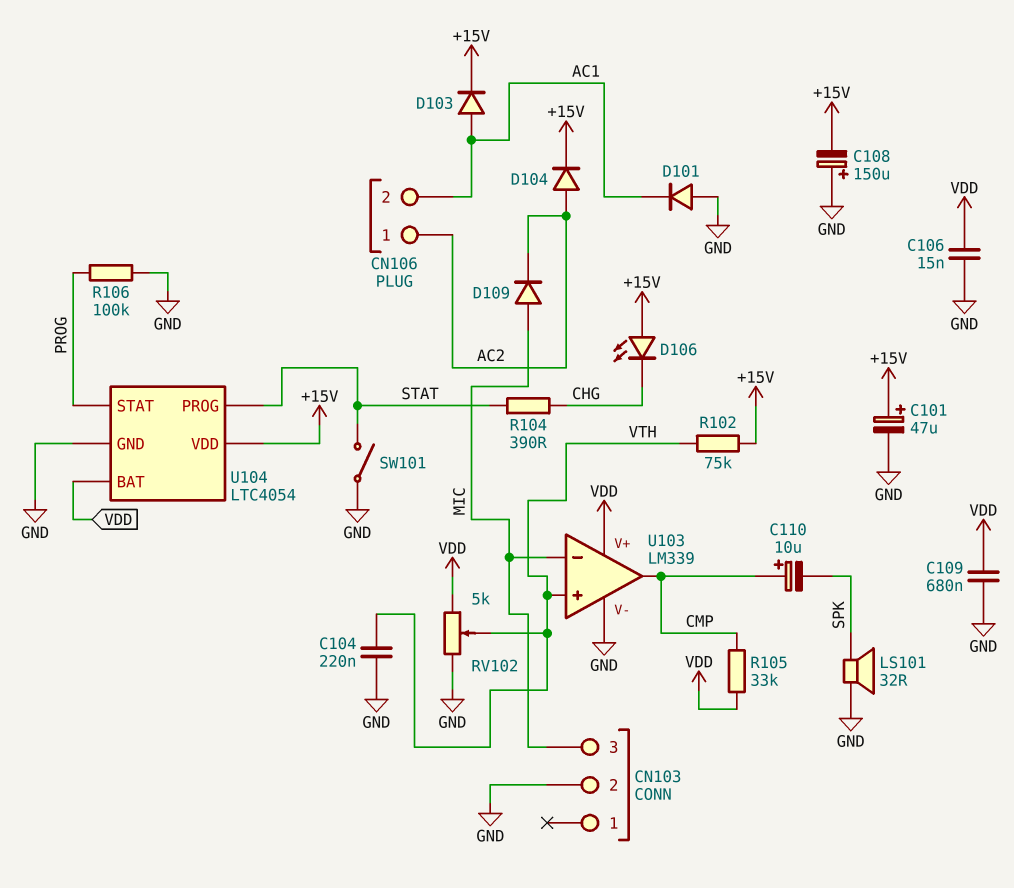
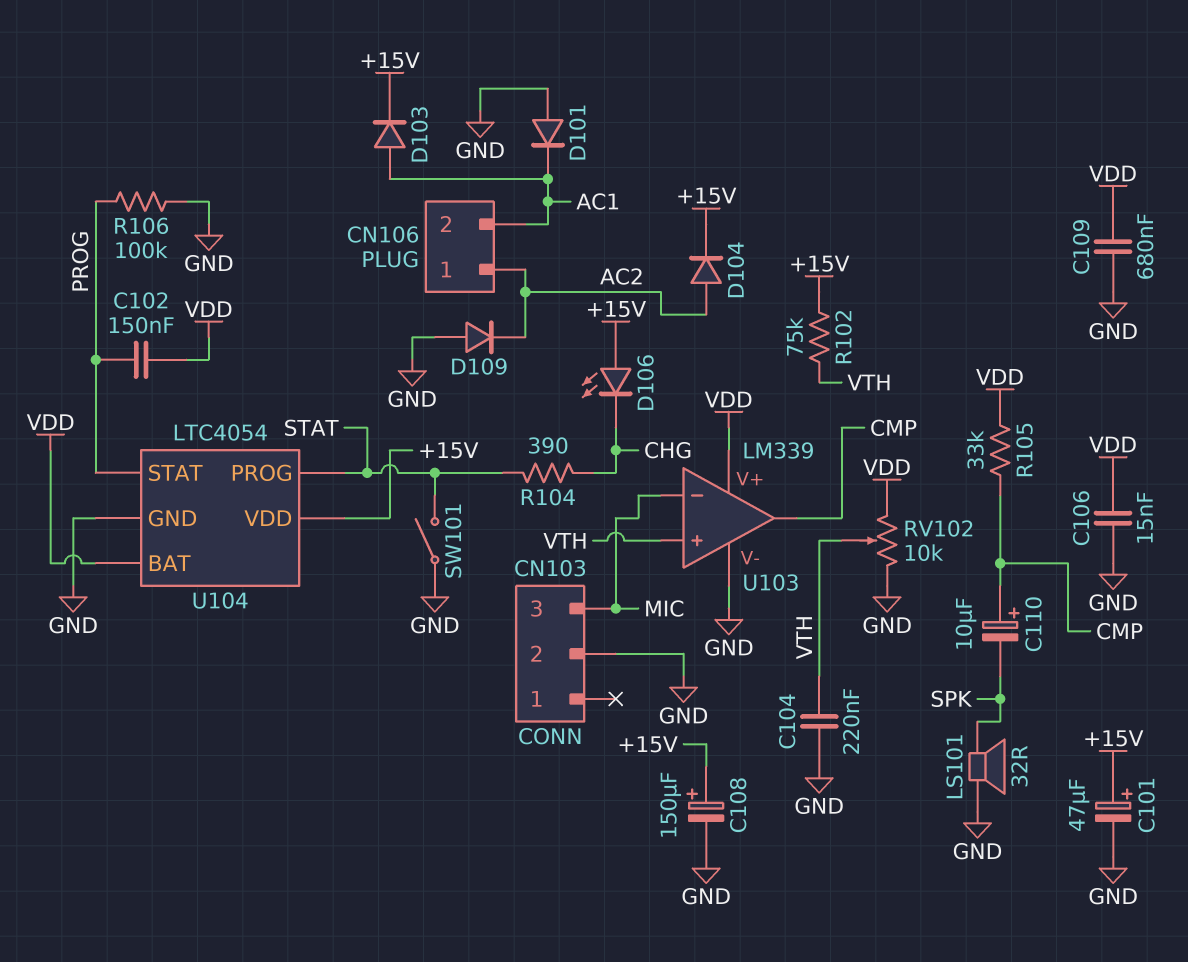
C102: none -> 150nF (PROG, VDD)
C108: 150uF (plus GND, minus +15V) -> 150uF (plus +15V, minus GND)
D109: diode (A MIC, K AC2) -> diode (A GND, K AC2)
RV102: 5k (GND, VDD, wiper VTH) -> 10k (GND, VDD, wiper VTH)

